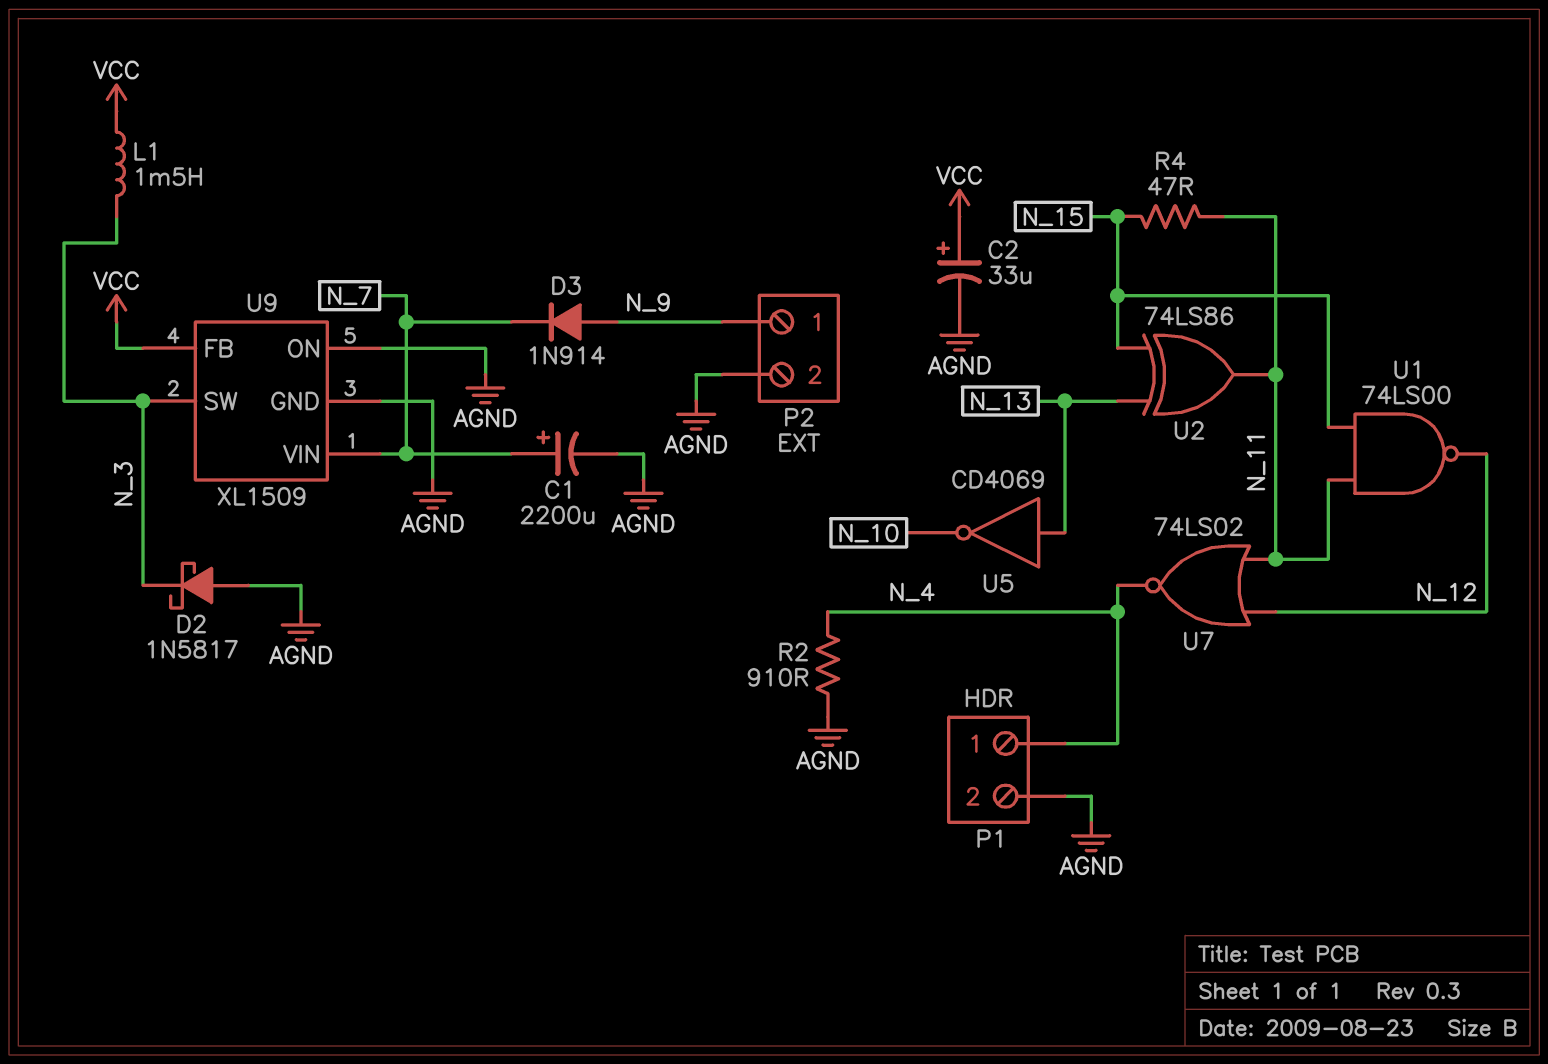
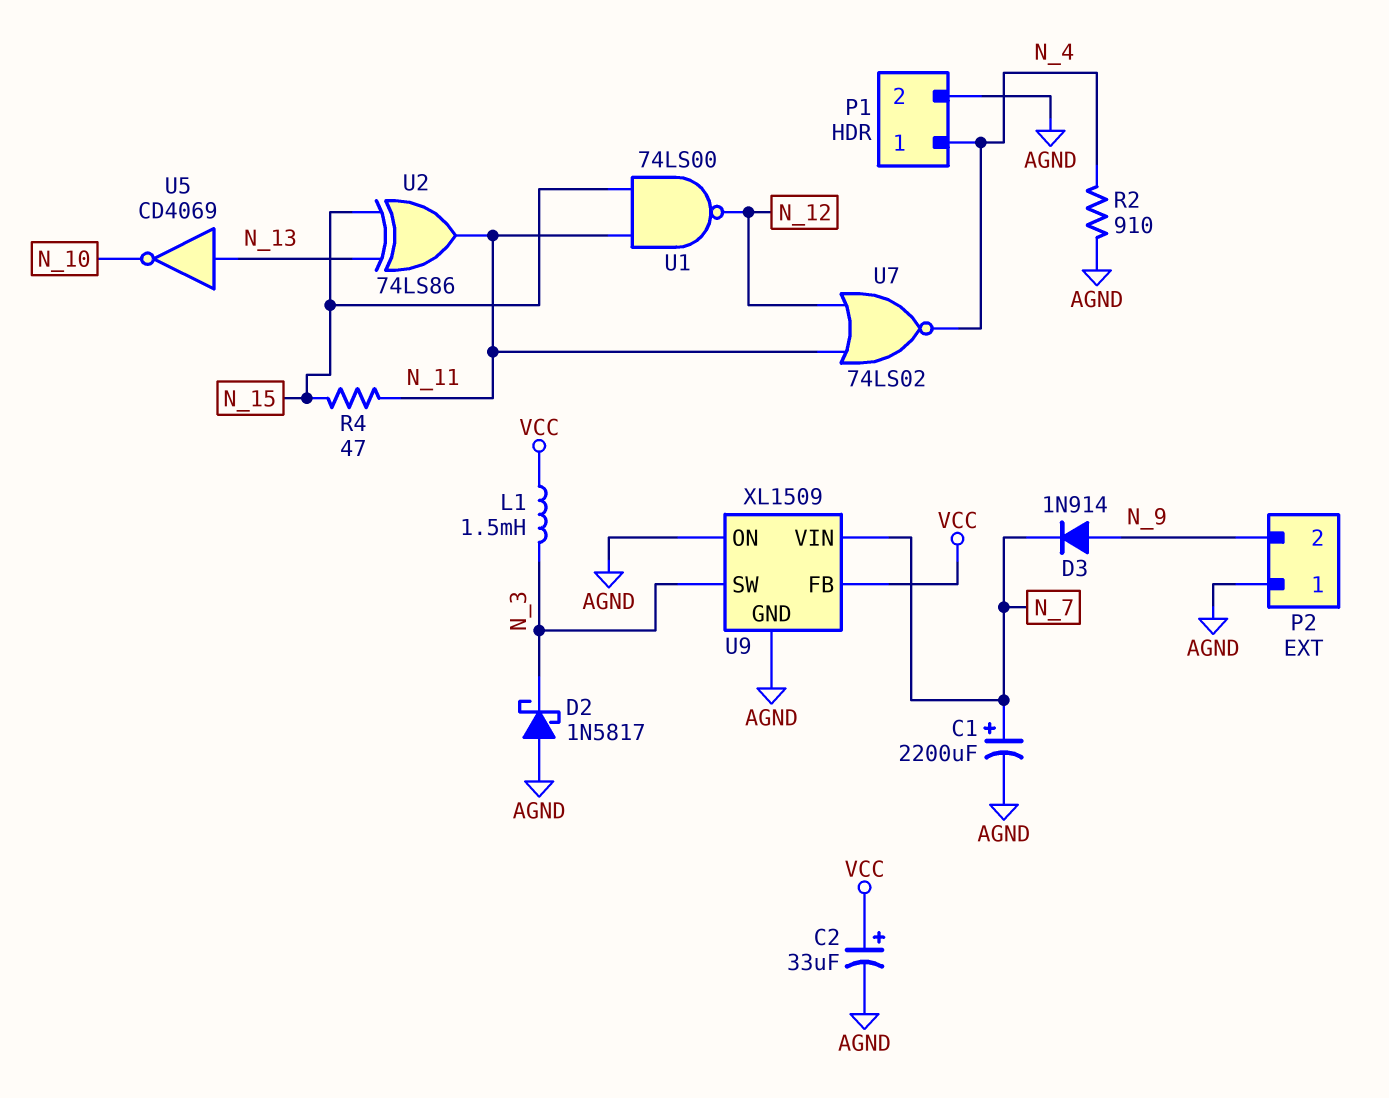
P2 pin 1: N_9 -> AGND
P2 pin 2: AGND -> N_9

